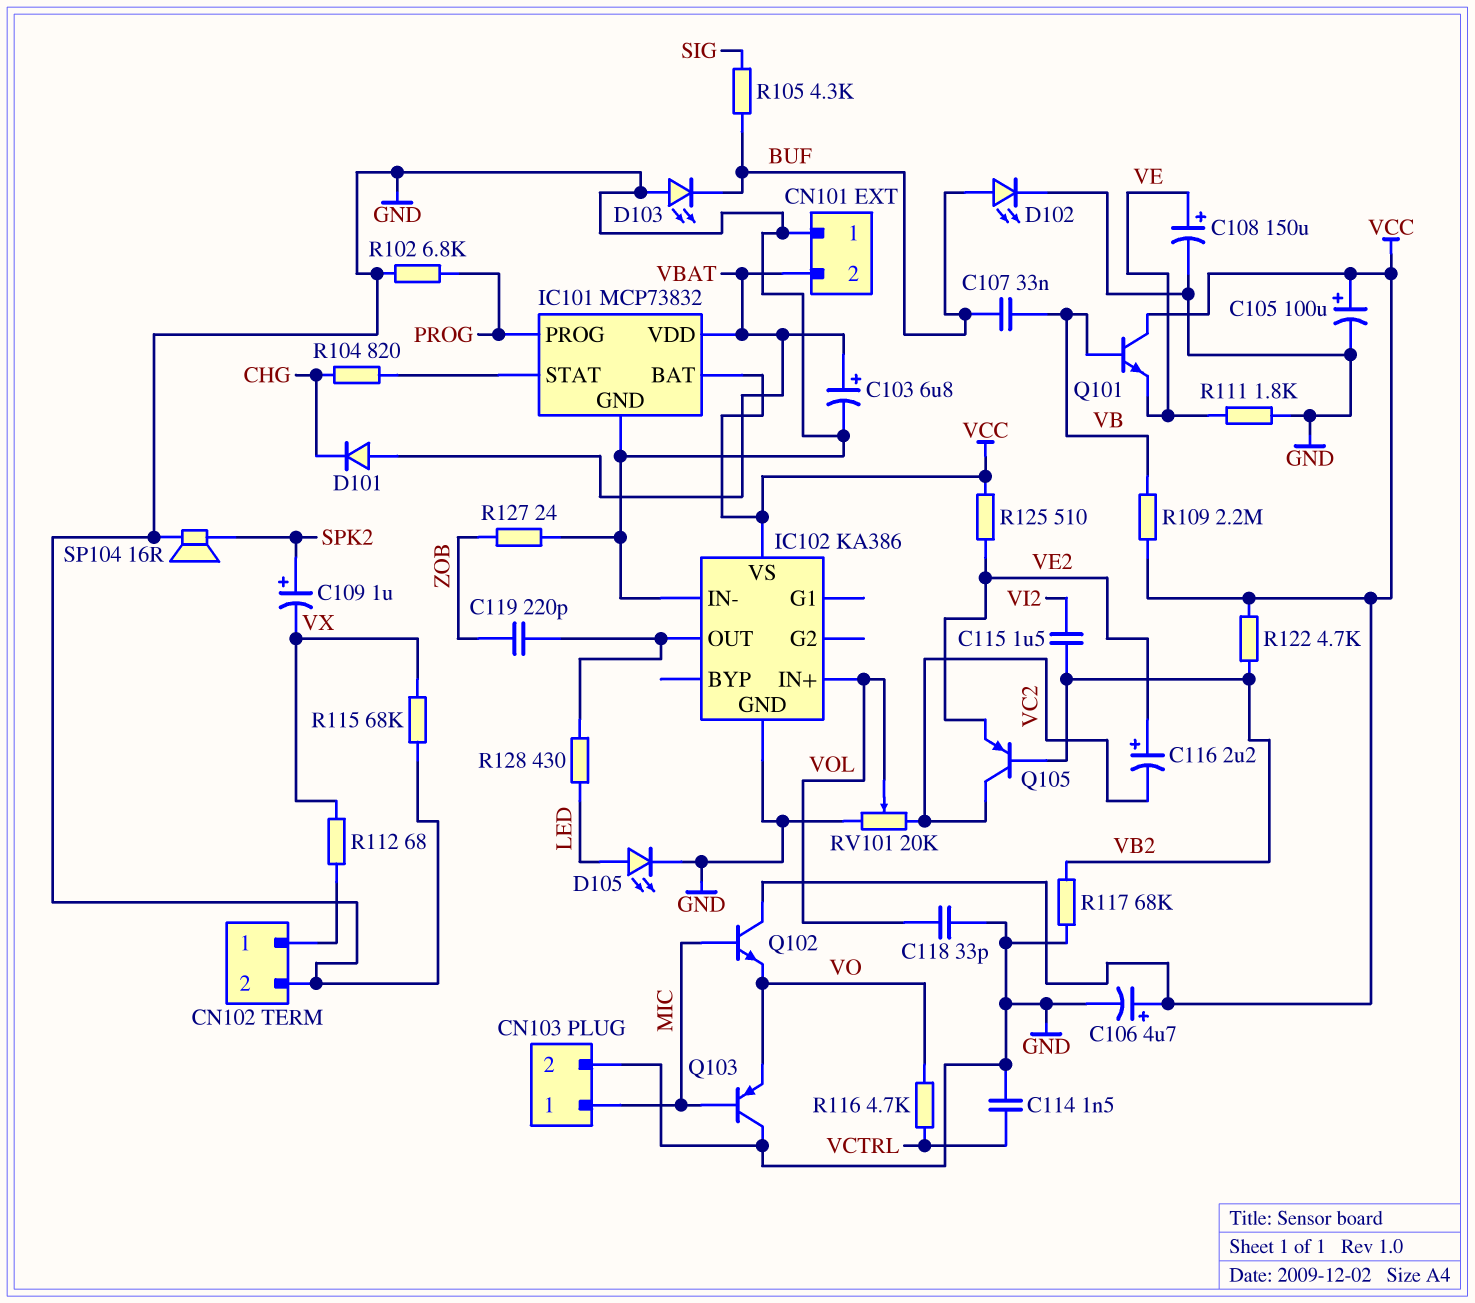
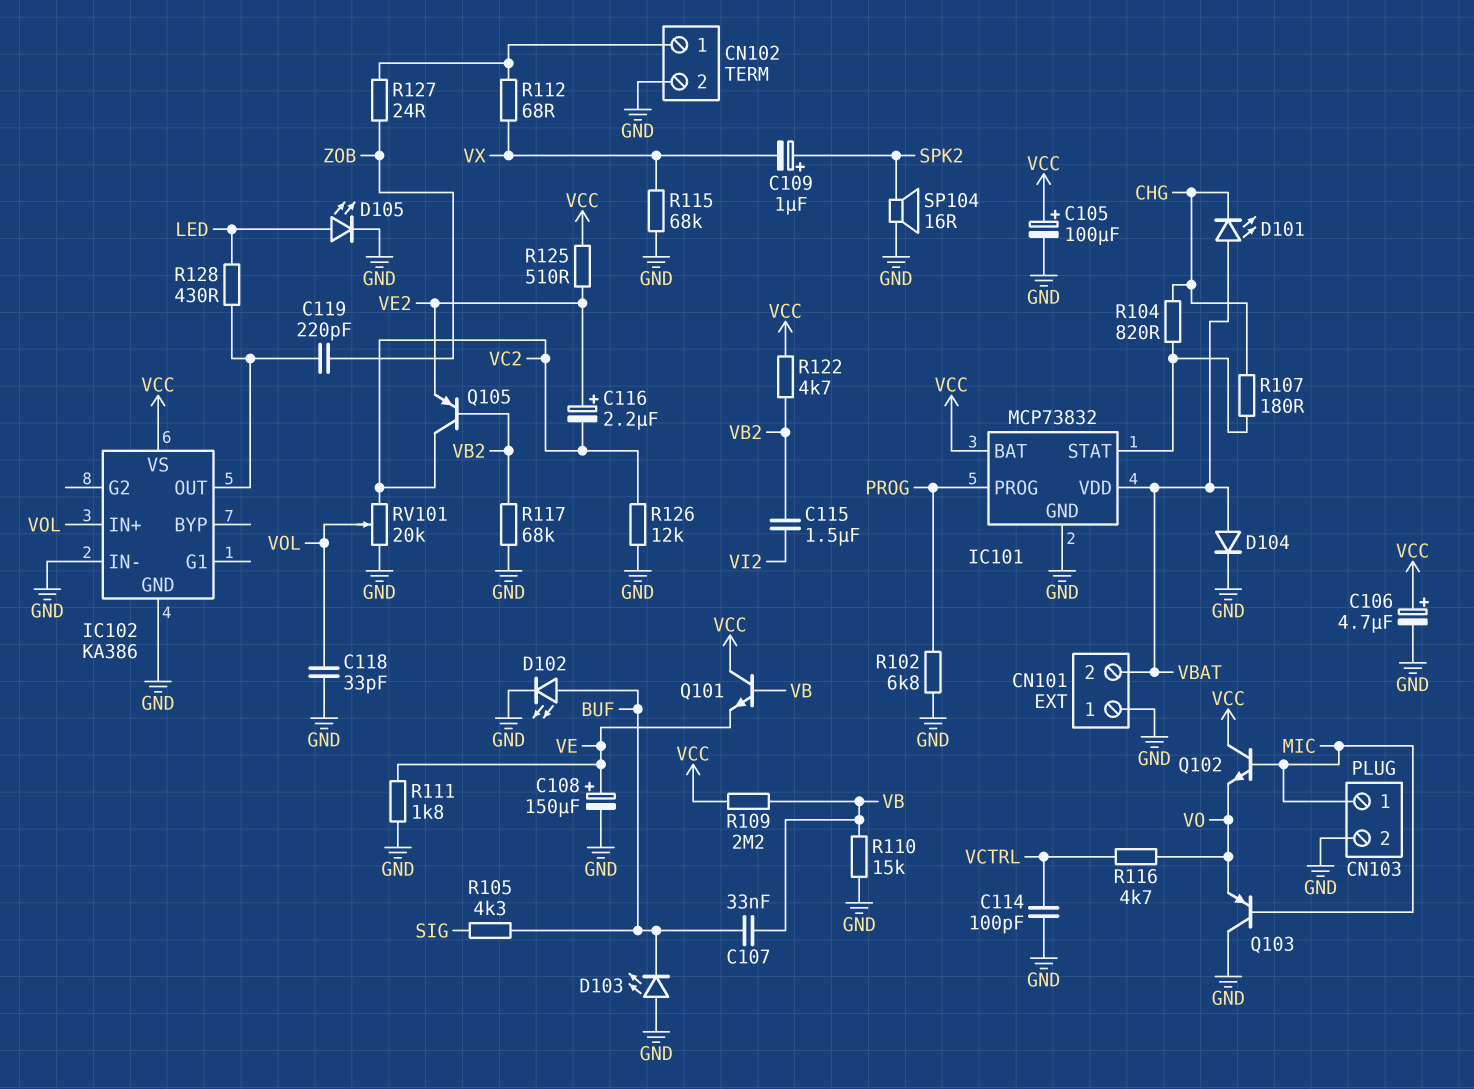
C103: 6.8uF (plus VBAT, minus GND) -> none
C114: 1.5nF (GND, VCTRL) -> 100pF (GND, VCTRL)
D101: diode (A VBAT, K CHG) -> LED (A VBAT, K CHG)
D104: none -> diode (A VBAT, K GND)
R107: none -> 180 (CHG, IC101/STAT)
R110: none -> 15k (GND, VB)
R126: none -> 12k (GND, VC2)
R127: 24 (GND, ZOB) -> 24 (CN102/1, ZOB)

